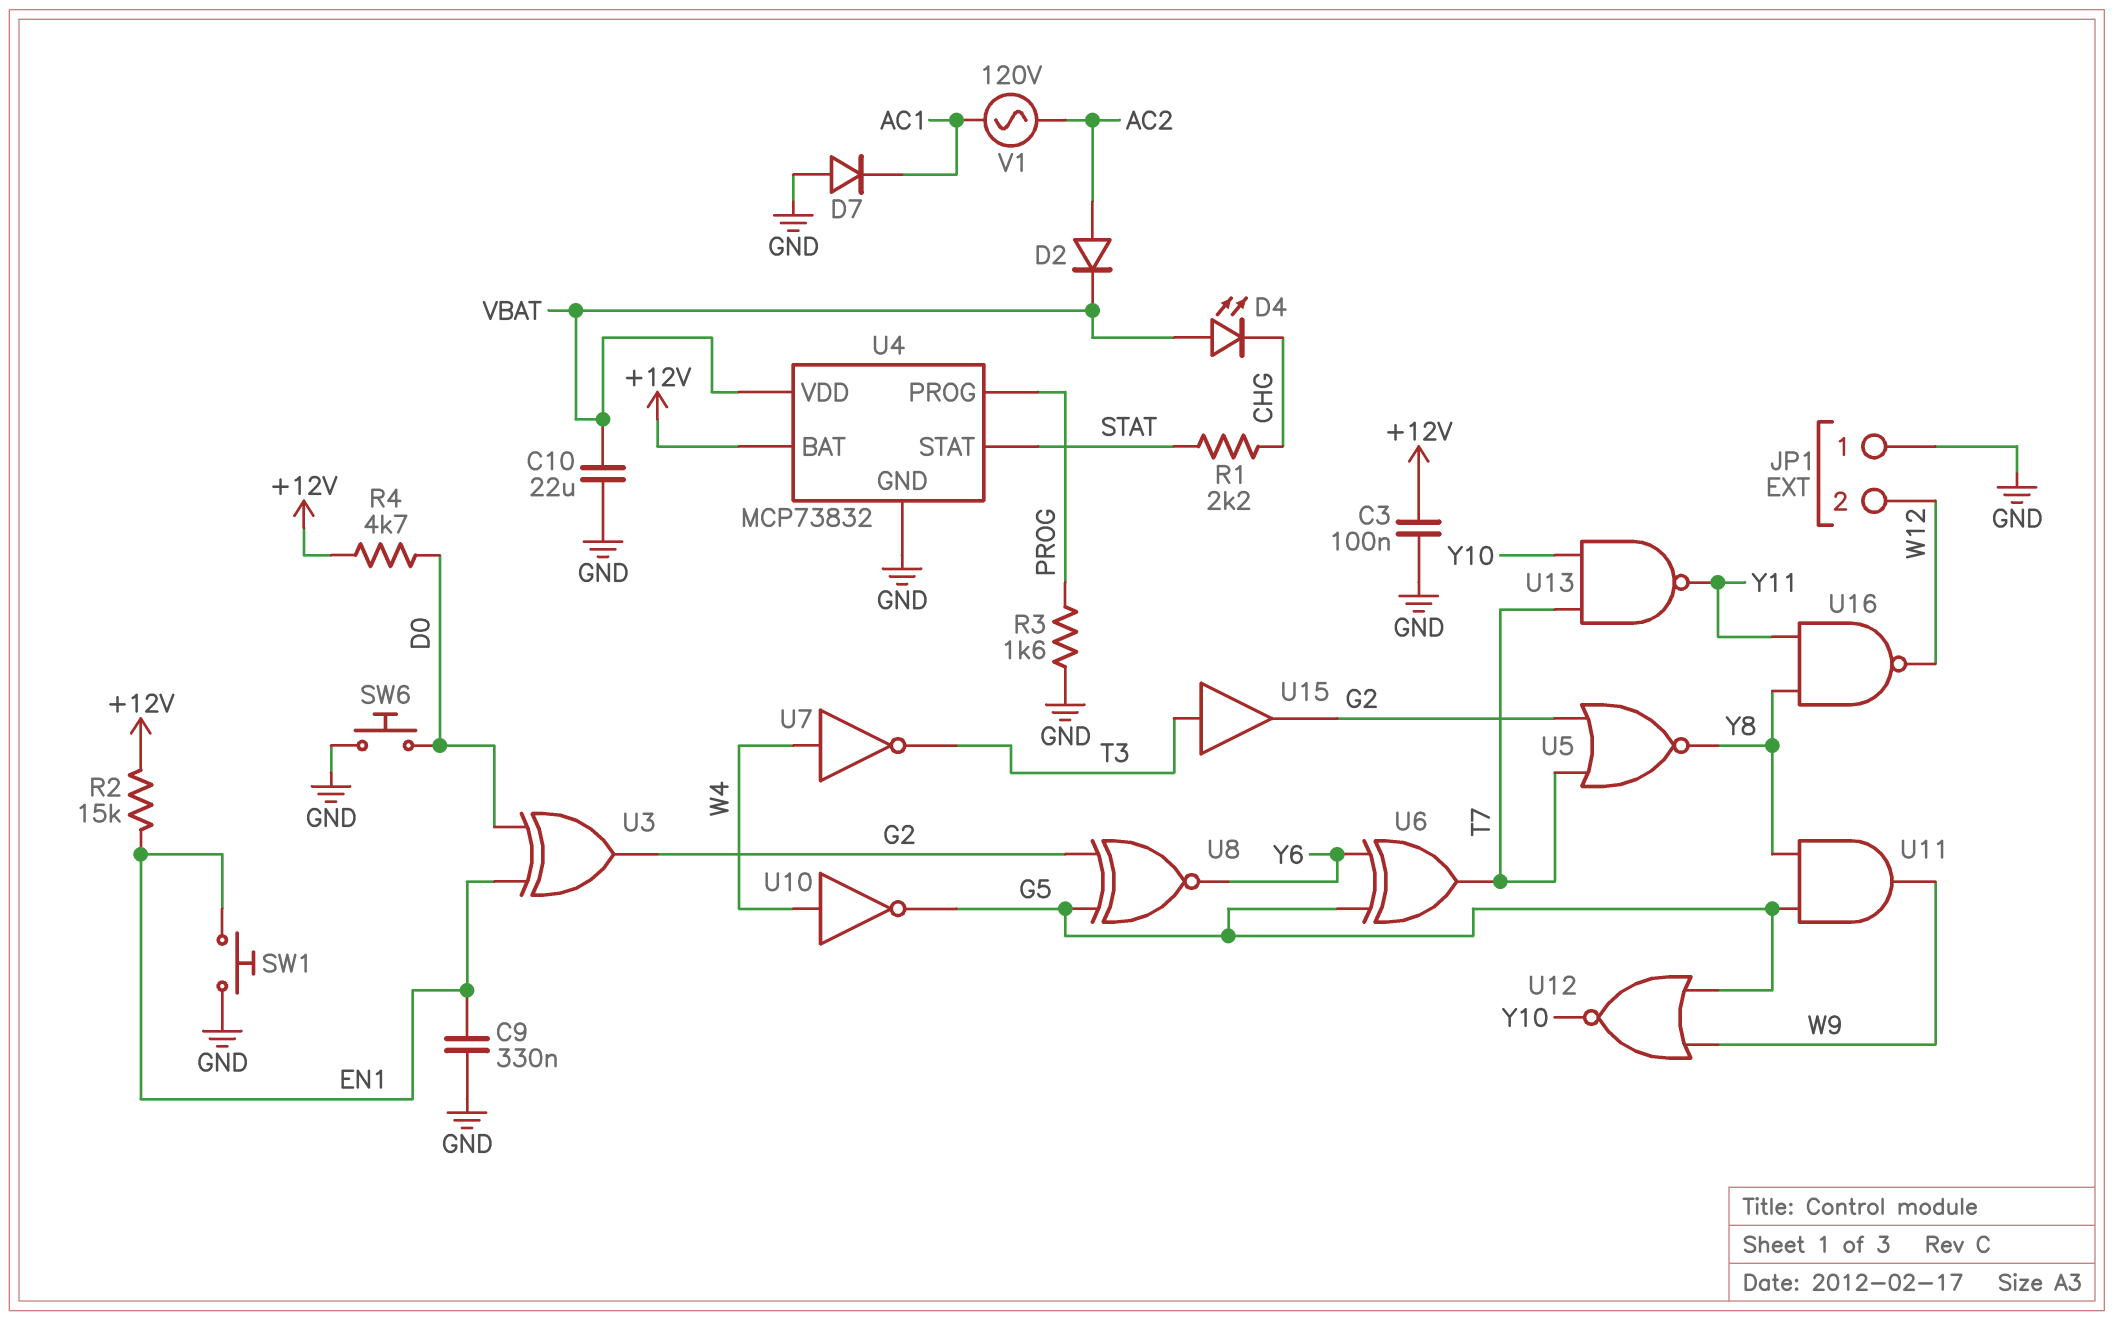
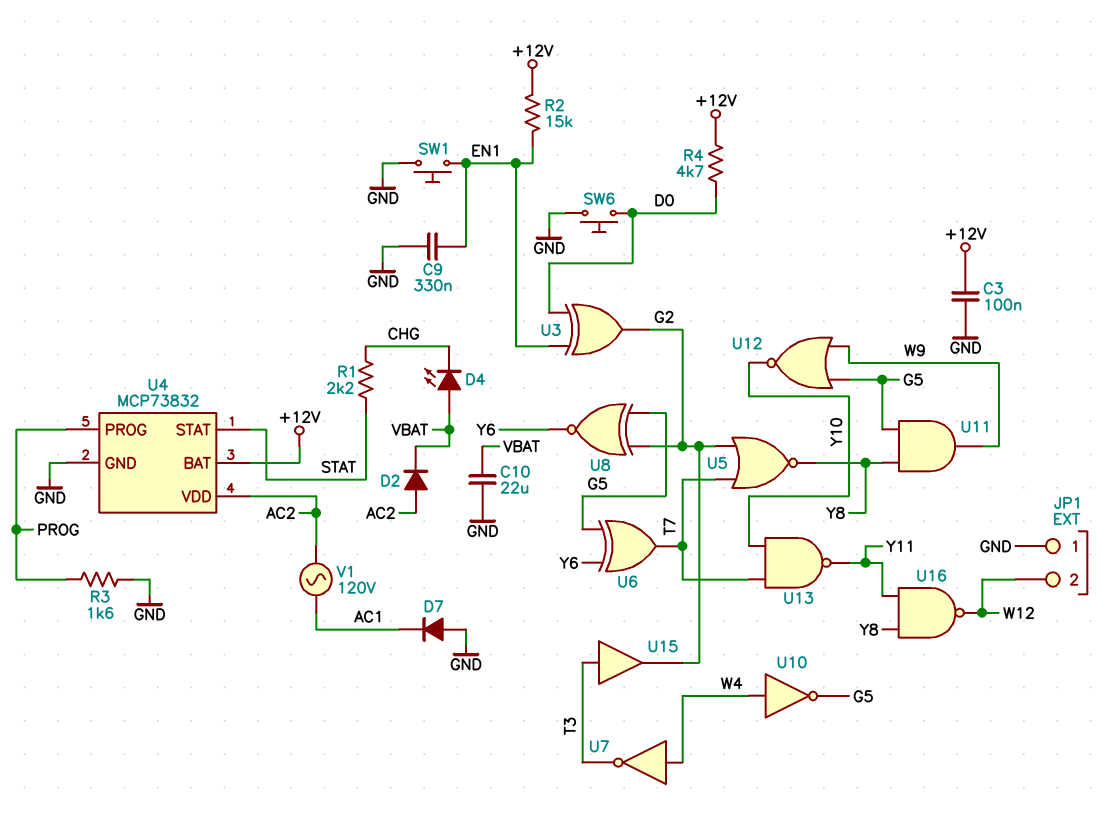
U4 pin VDD: VBAT -> AC2

